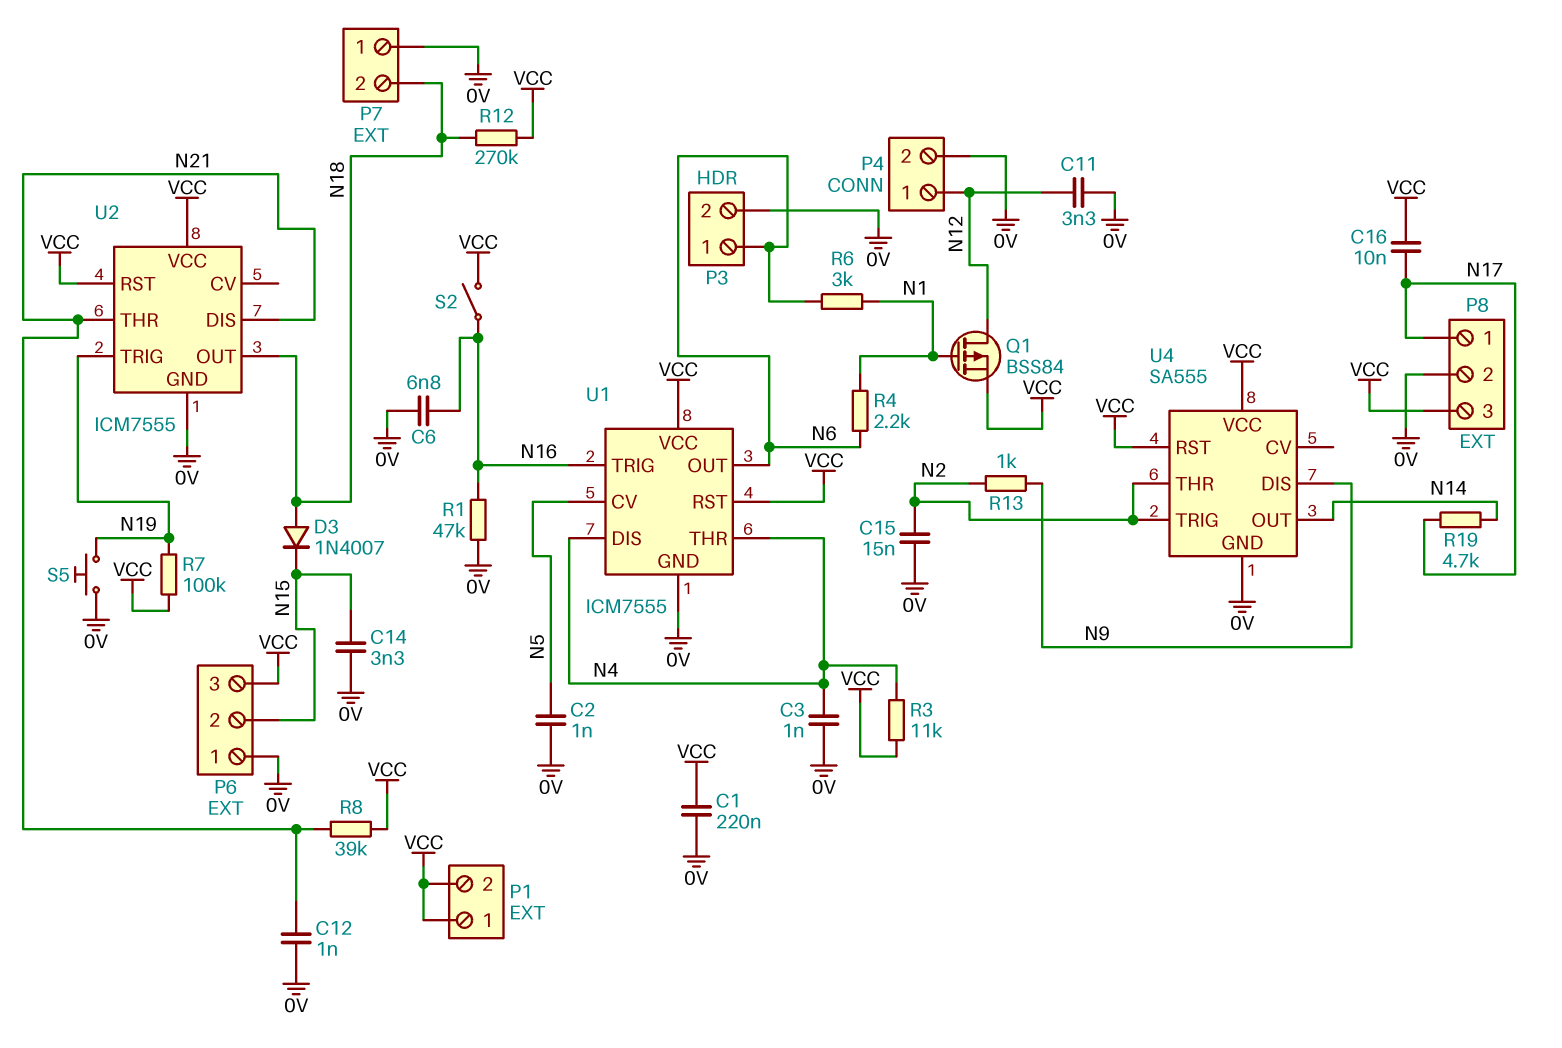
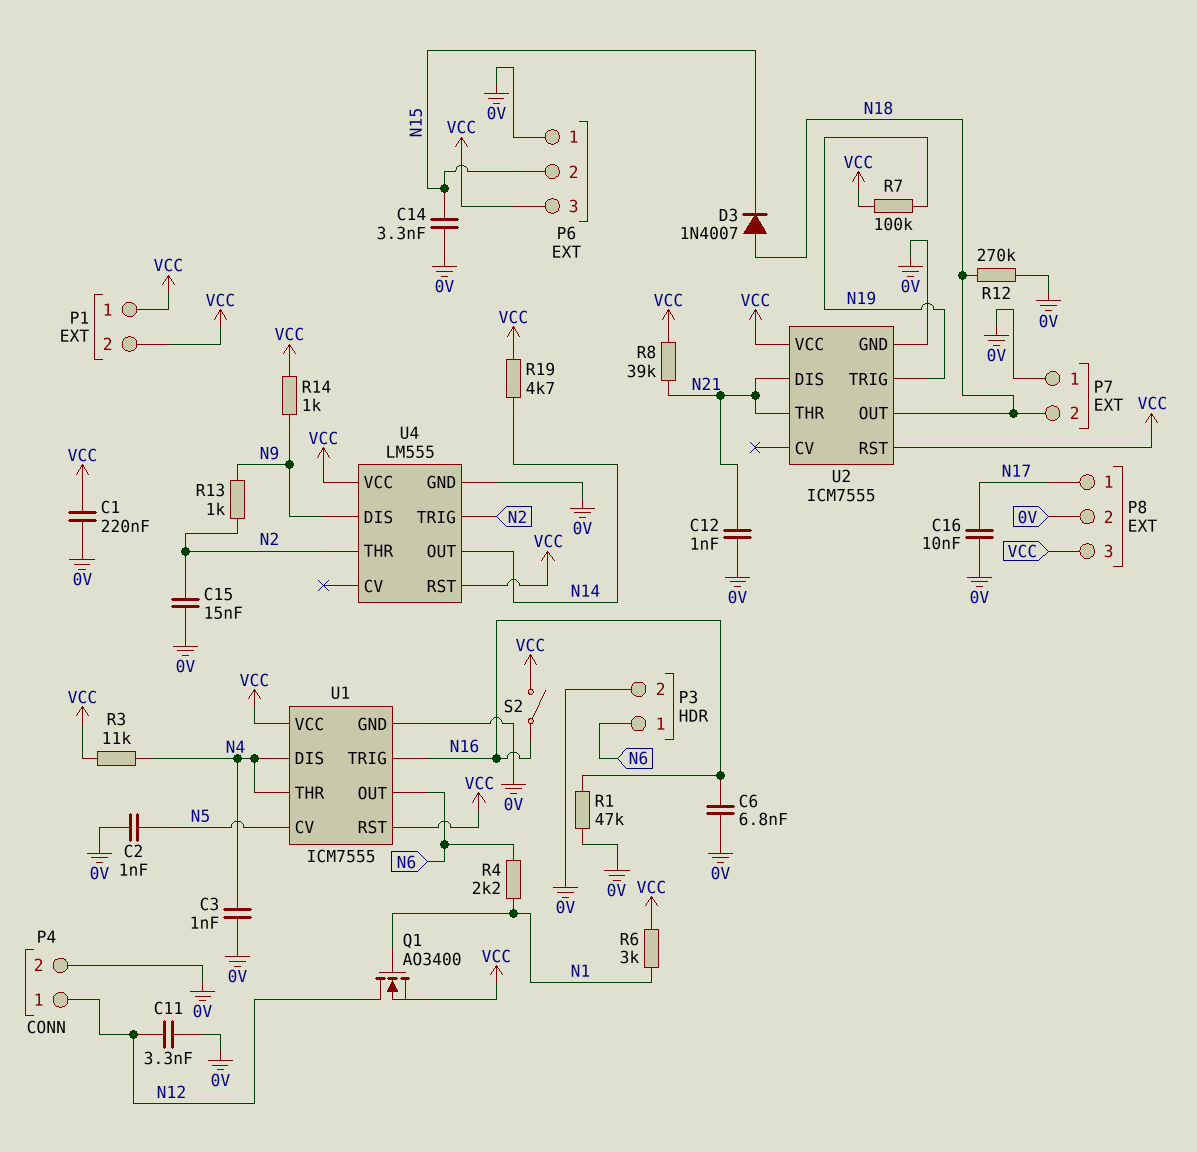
C16: 10nF (N17, VCC) -> 10nF (0V, N17)
Q1: PMOS BSS84 (G N1, D N12, S VCC) -> NMOS AO3400 (G N1, D N12, S VCC)
R6: 3k (N1, N6) -> 3k (N1, VCC)
R12: 270k (N18, VCC) -> 270k (0V, N18)
R14: none -> 1k (N9, VCC)
R19: 4.7k (N14, N17) -> 4.7k (N14, VCC)
S5: button (0V, N19) -> none
U4: SA555 -> LM555

